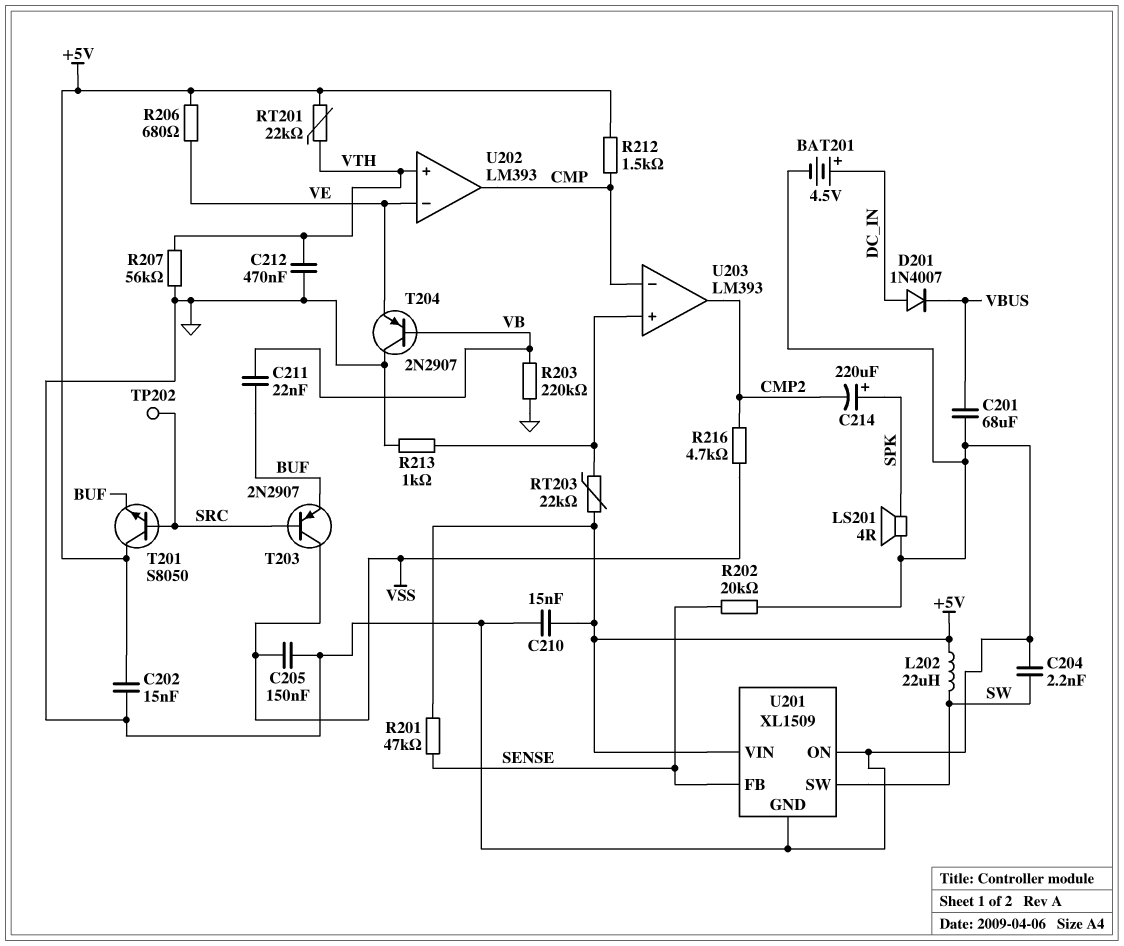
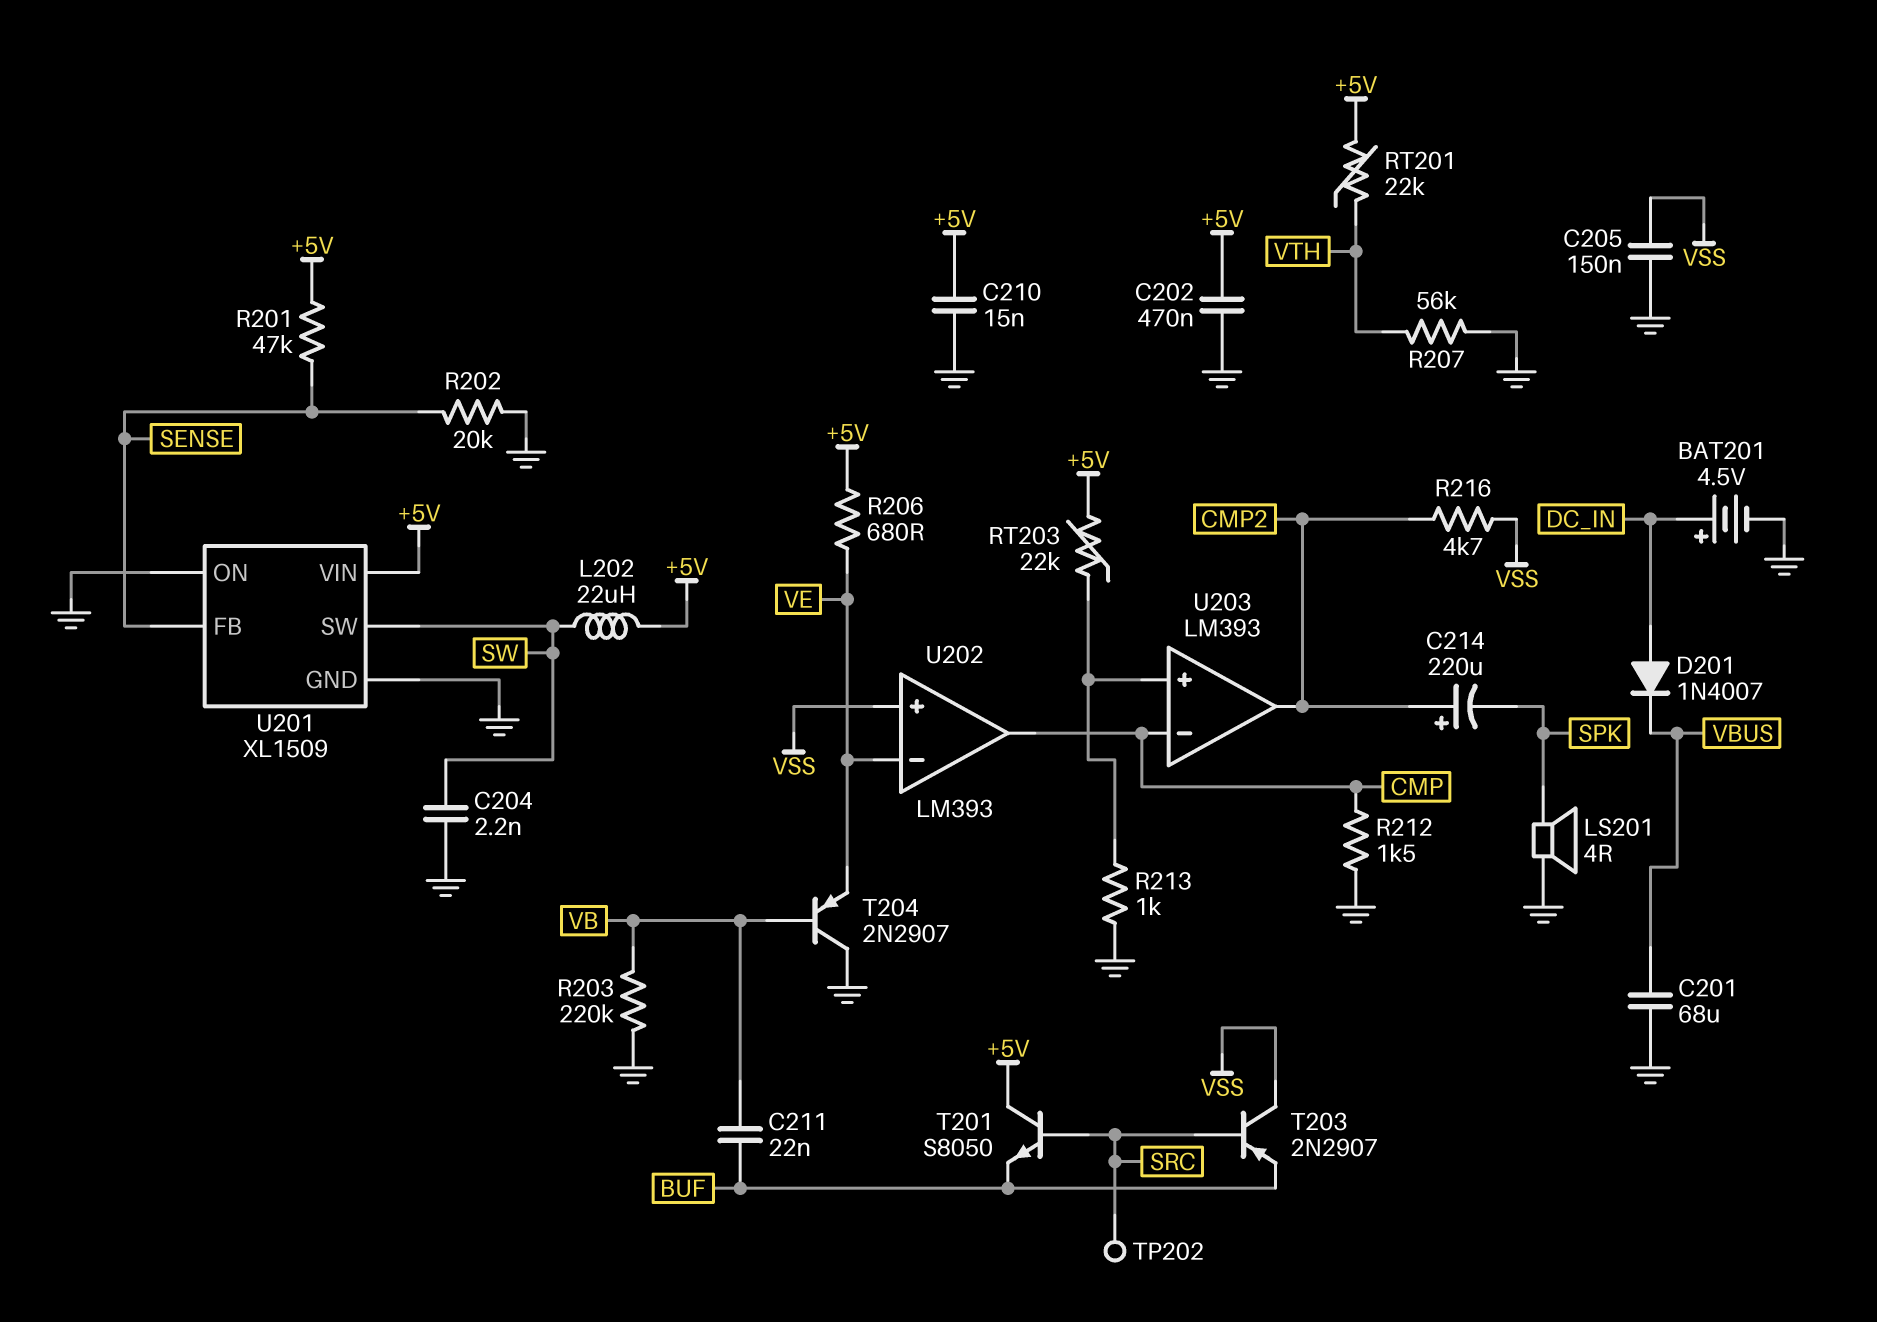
C202: 15nF (+5V, GND) -> 470nF (+5V, GND)
C212: 470nF (GND, VTH) -> none
C214: 220uF (plus SPK, minus CMP2) -> 220uF (plus CMP2, minus SPK)
R212: 1.5k (+5V, CMP) -> 1.5k (CMP, GND)
U202 pin in+: VTH -> VSS

